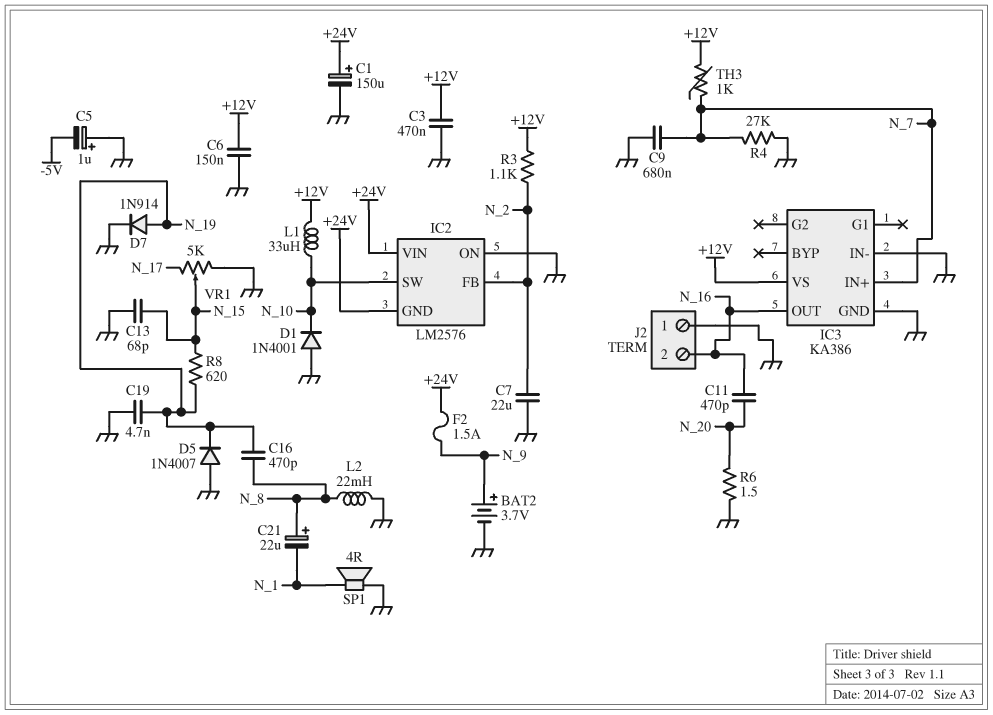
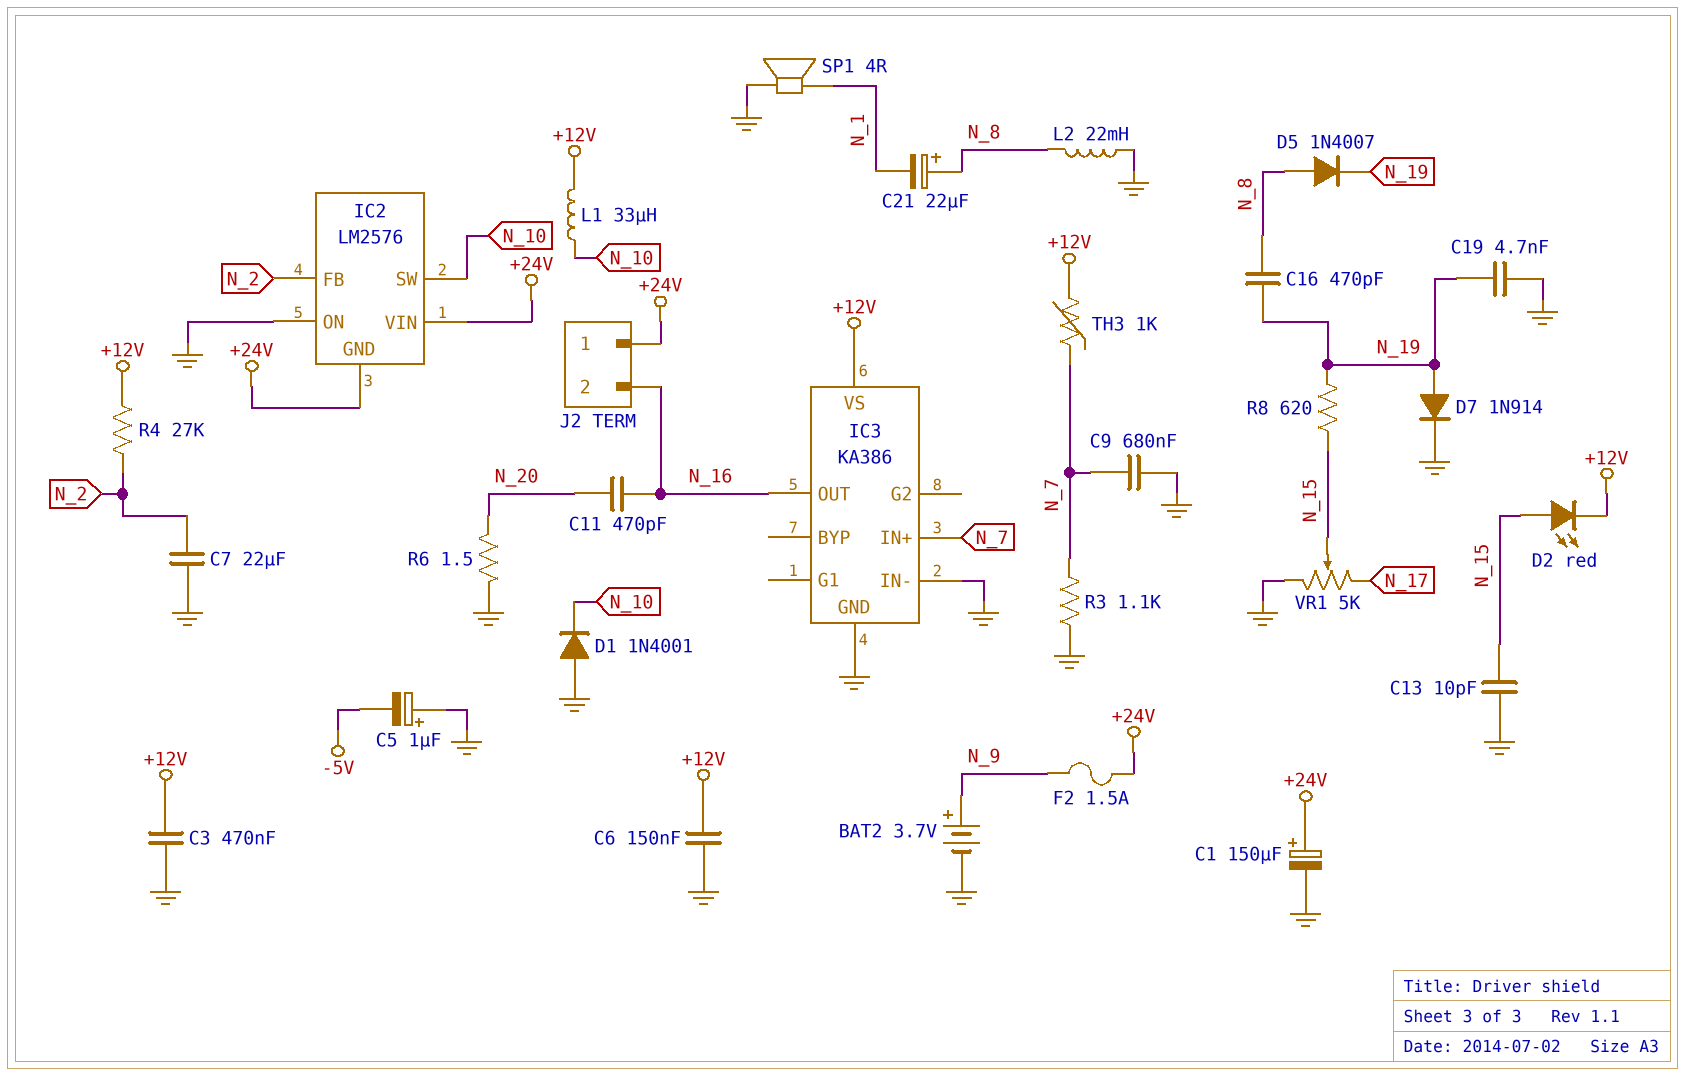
C13: 68pF (GND, N_15) -> 10pF (GND, N_15)
D2: none -> LED red (A N_15, K +12V)
D5: diode 1N4007 (A GND, K N_19) -> diode 1N4007 (A N_8, K N_19)
J2 pin 1: GND -> +24V
R3: 1.1k (+12V, N_2) -> 1.1k (GND, N_7)
R4: 27k (GND, N_7) -> 27k (+12V, N_2)

